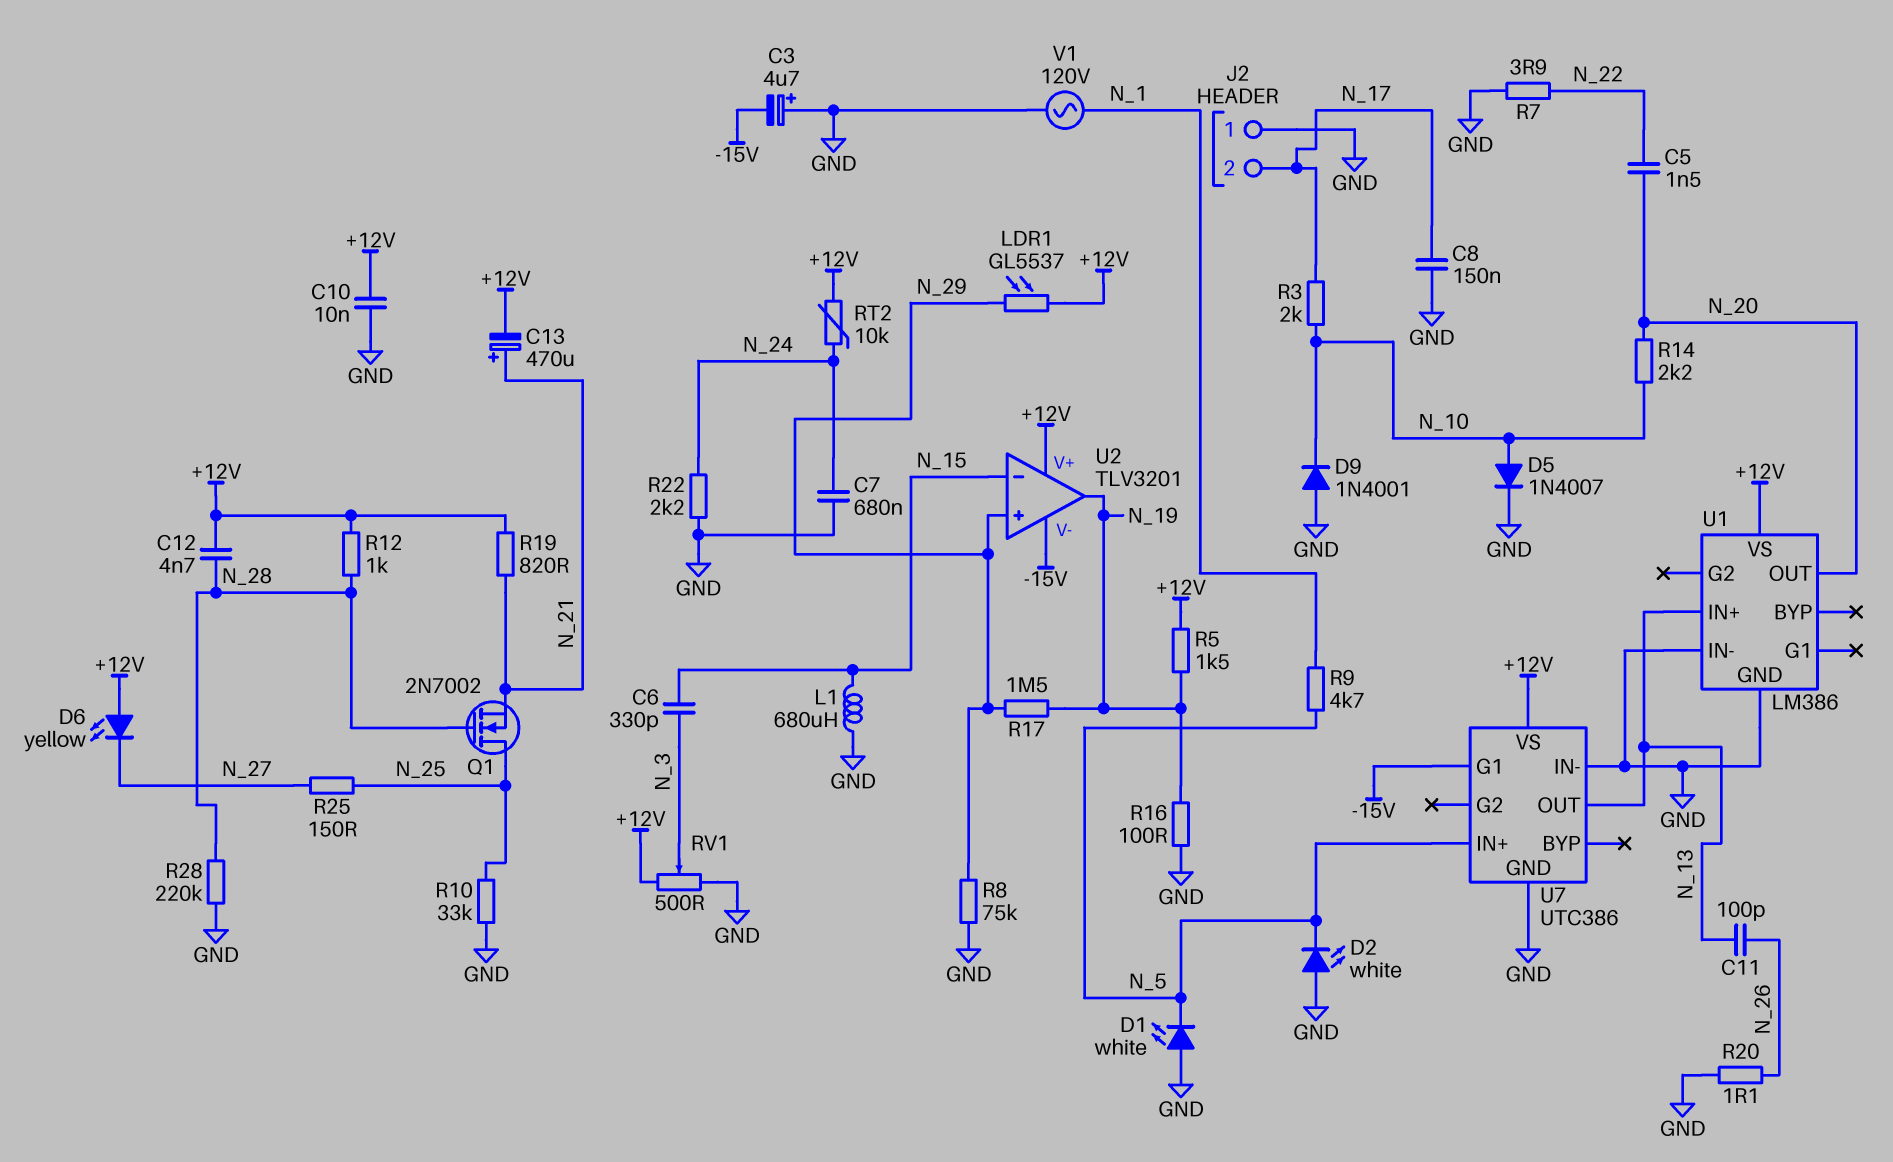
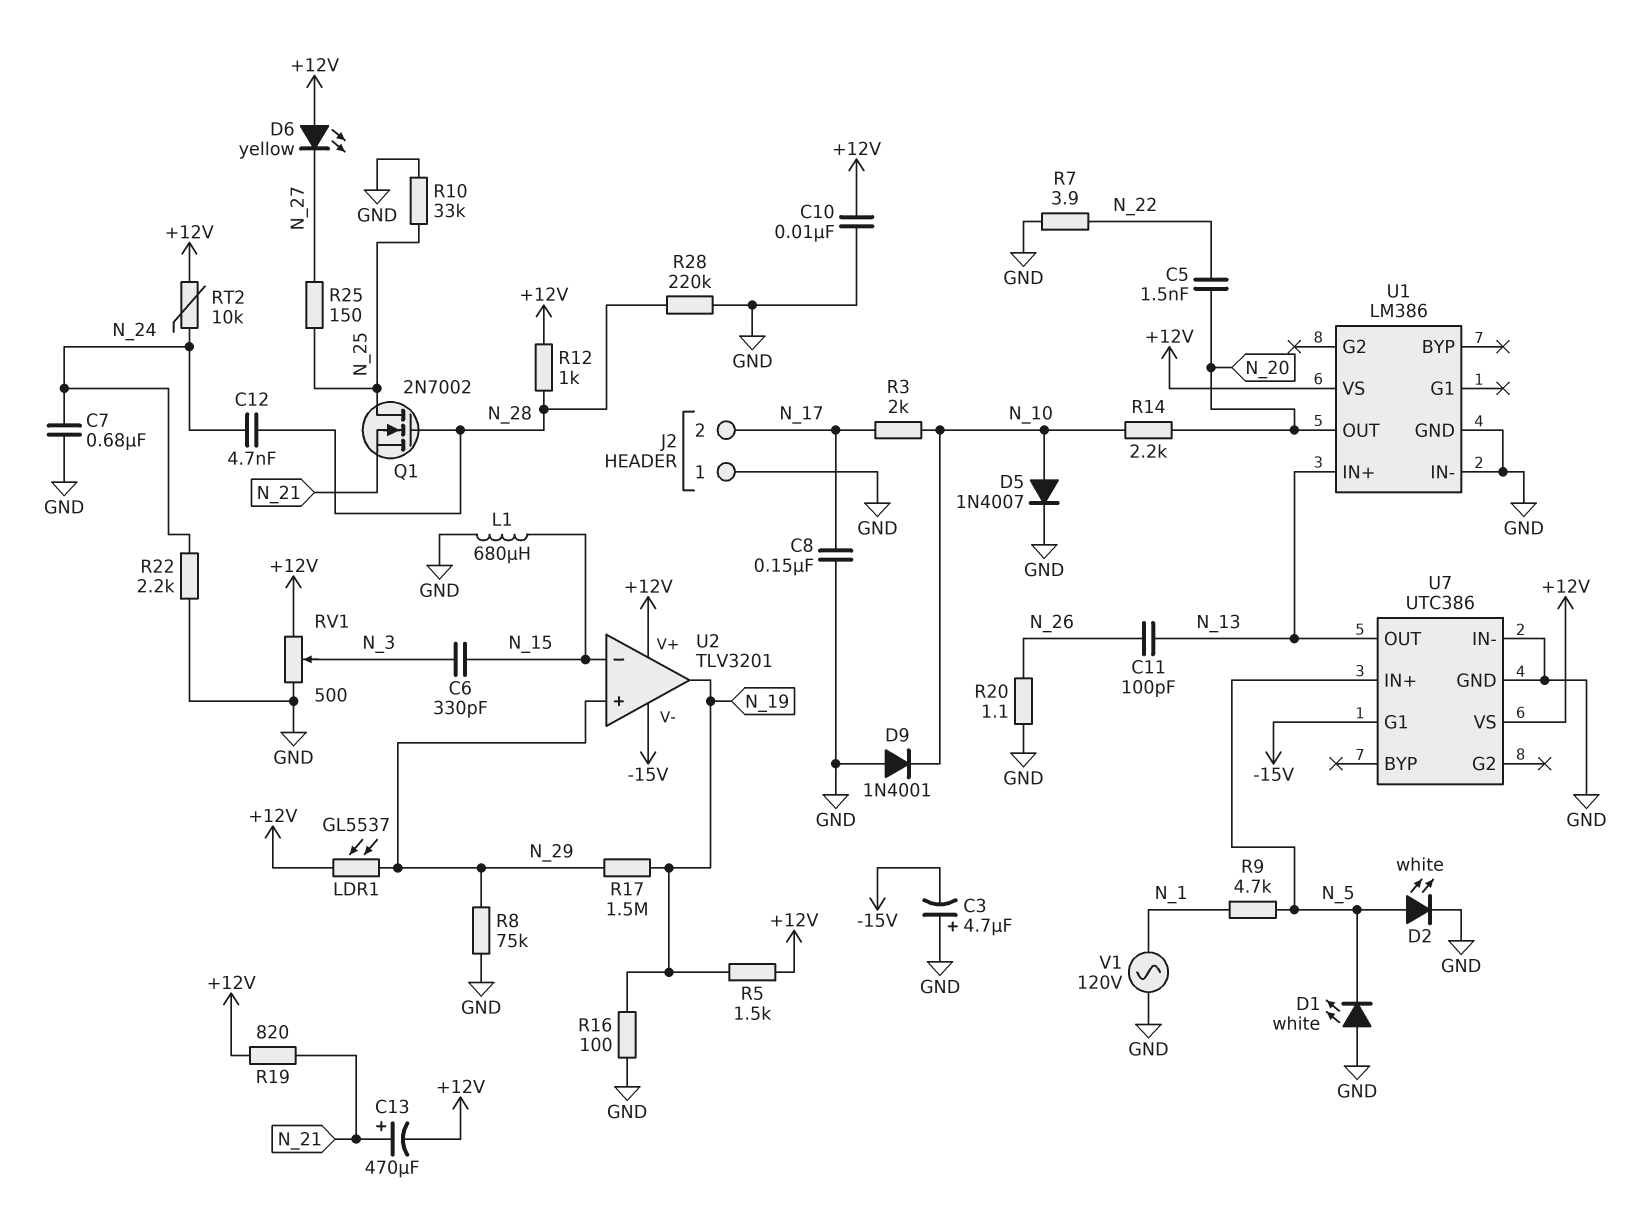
C12: 4.7nF (+12V, N_28) -> 4.7nF (N_24, N_28)
D2: LED white (A GND, K N_5) -> LED white (A N_5, K GND)

